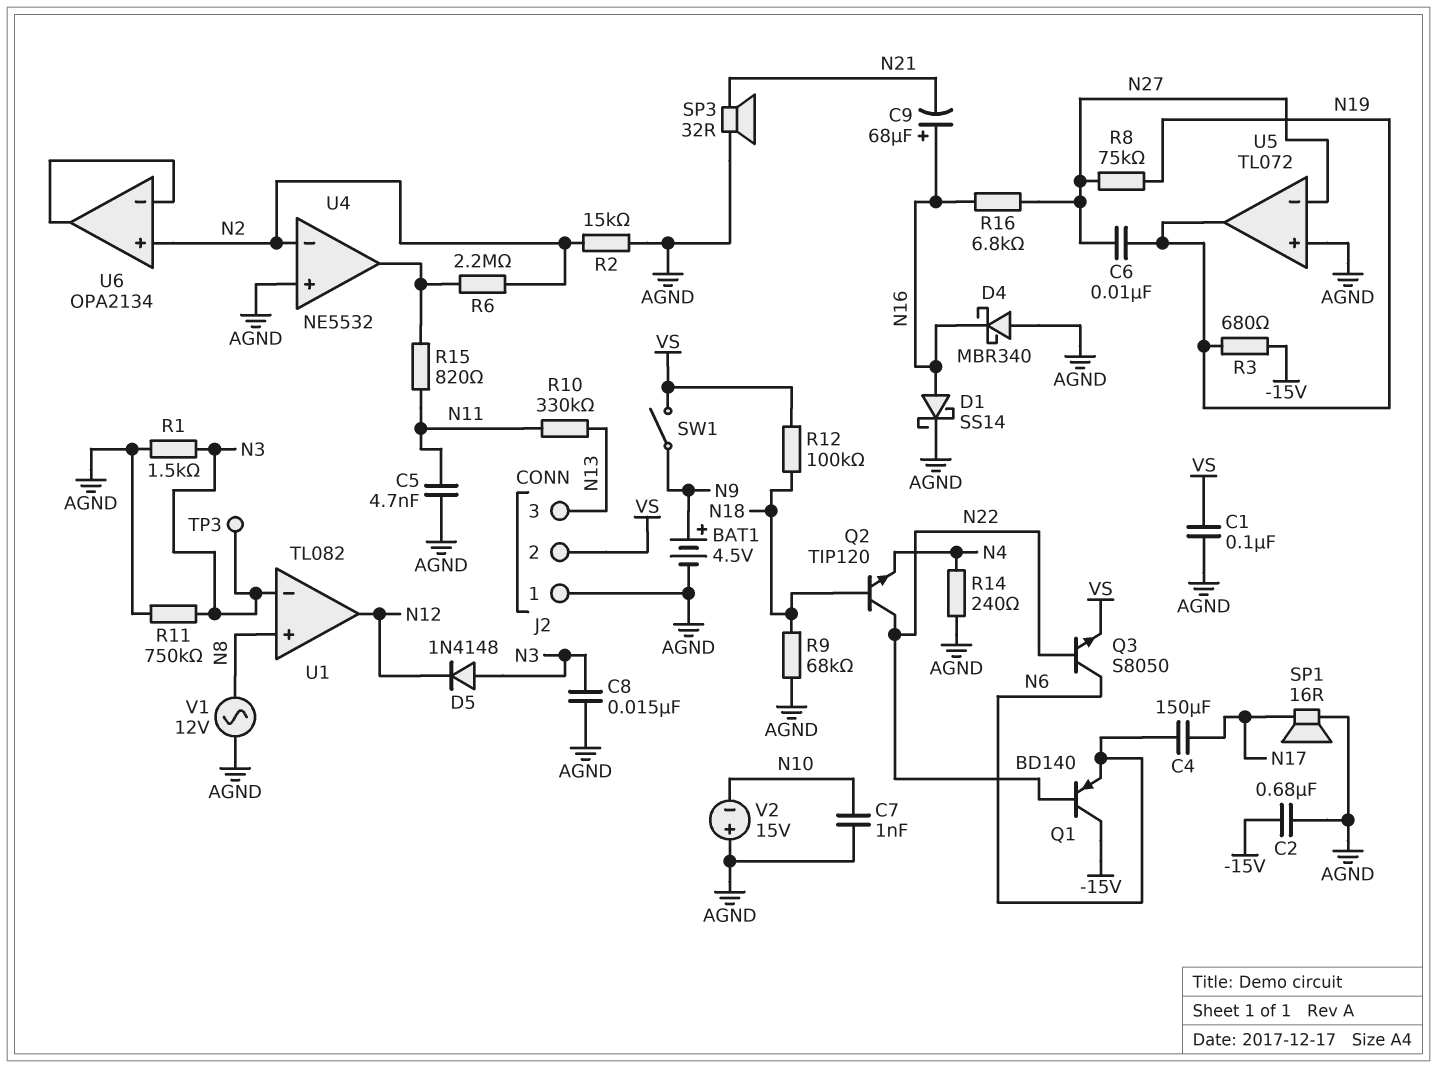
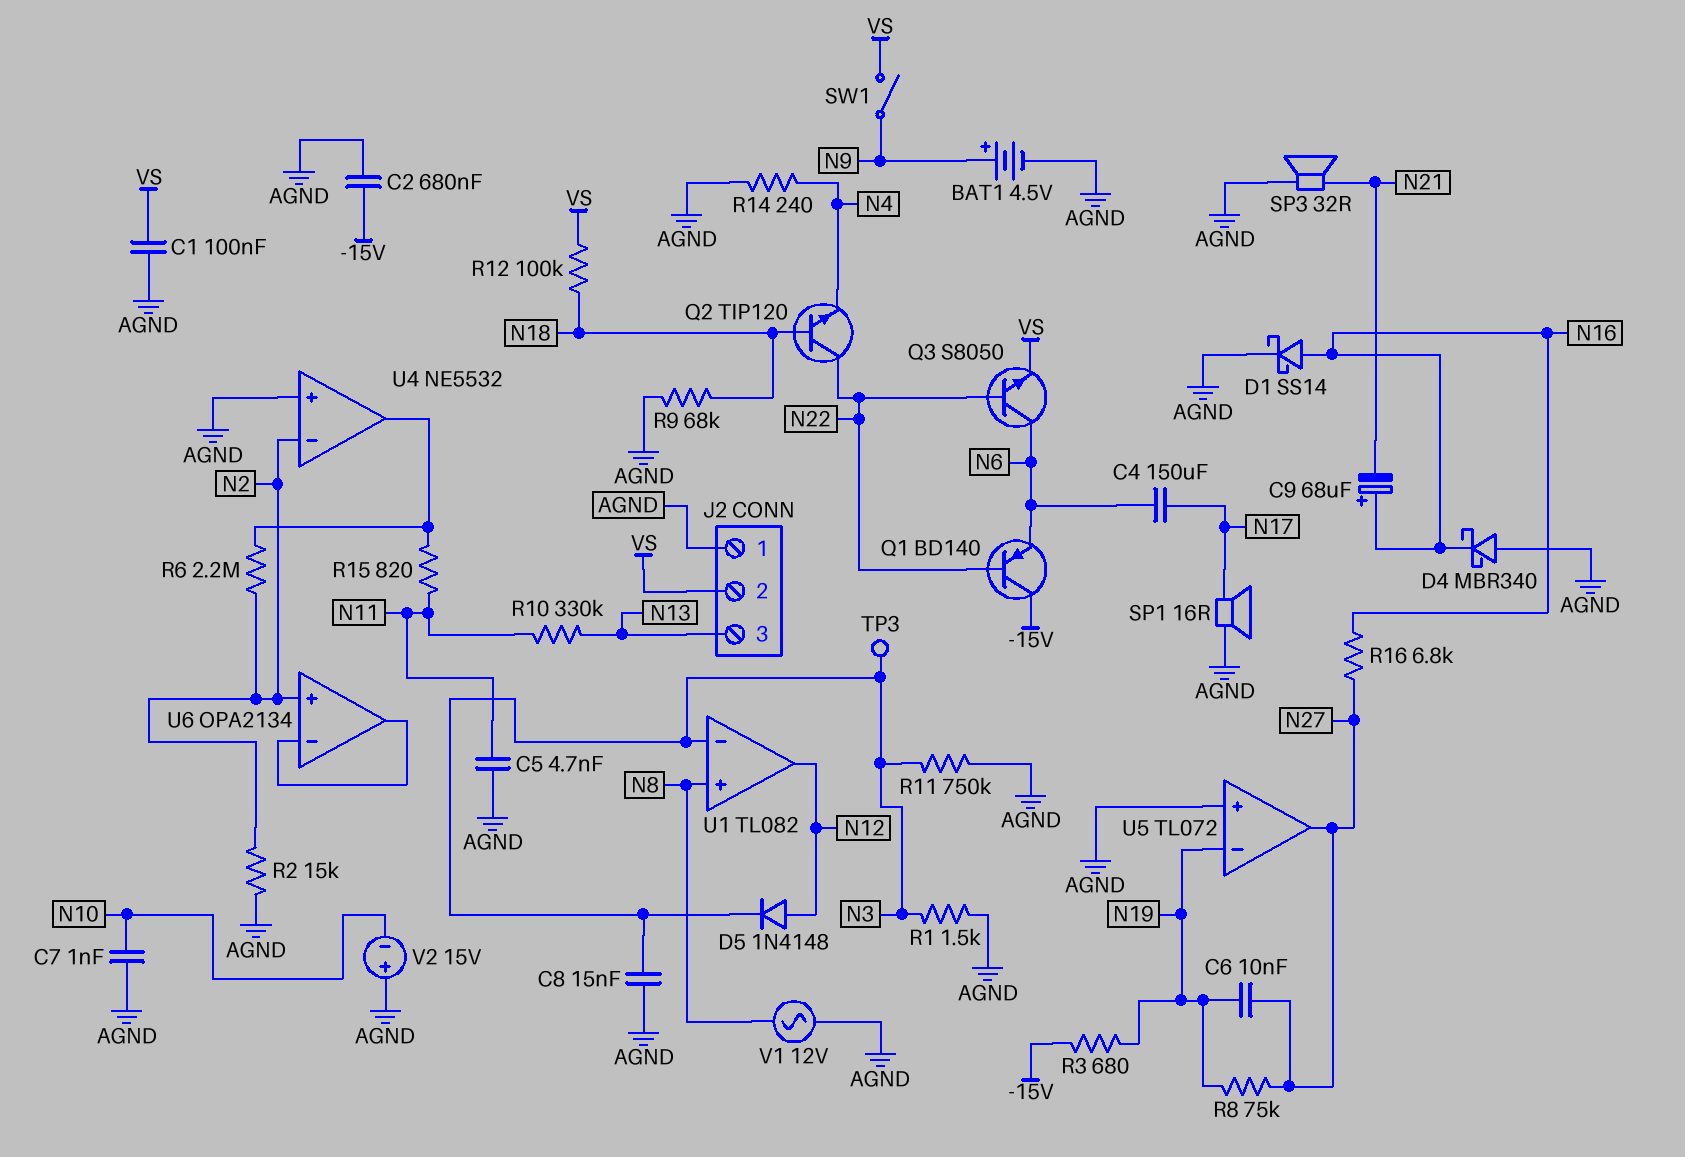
D5: diode 1N4148 (A N3, K N12) -> diode 1N4148 (A N12, K N3)
U5 pin in-: N27 -> N19
U5 pin out: N19 -> N27

